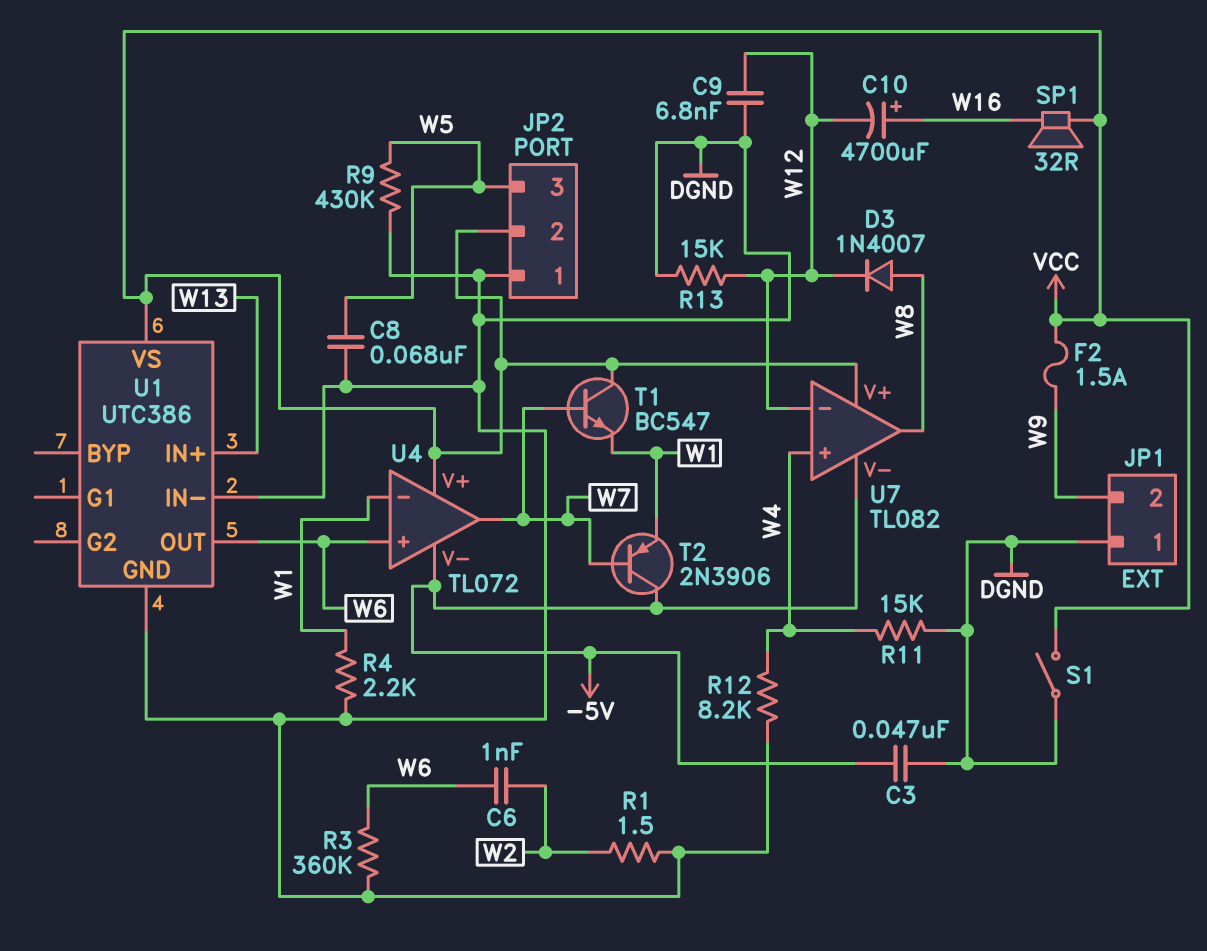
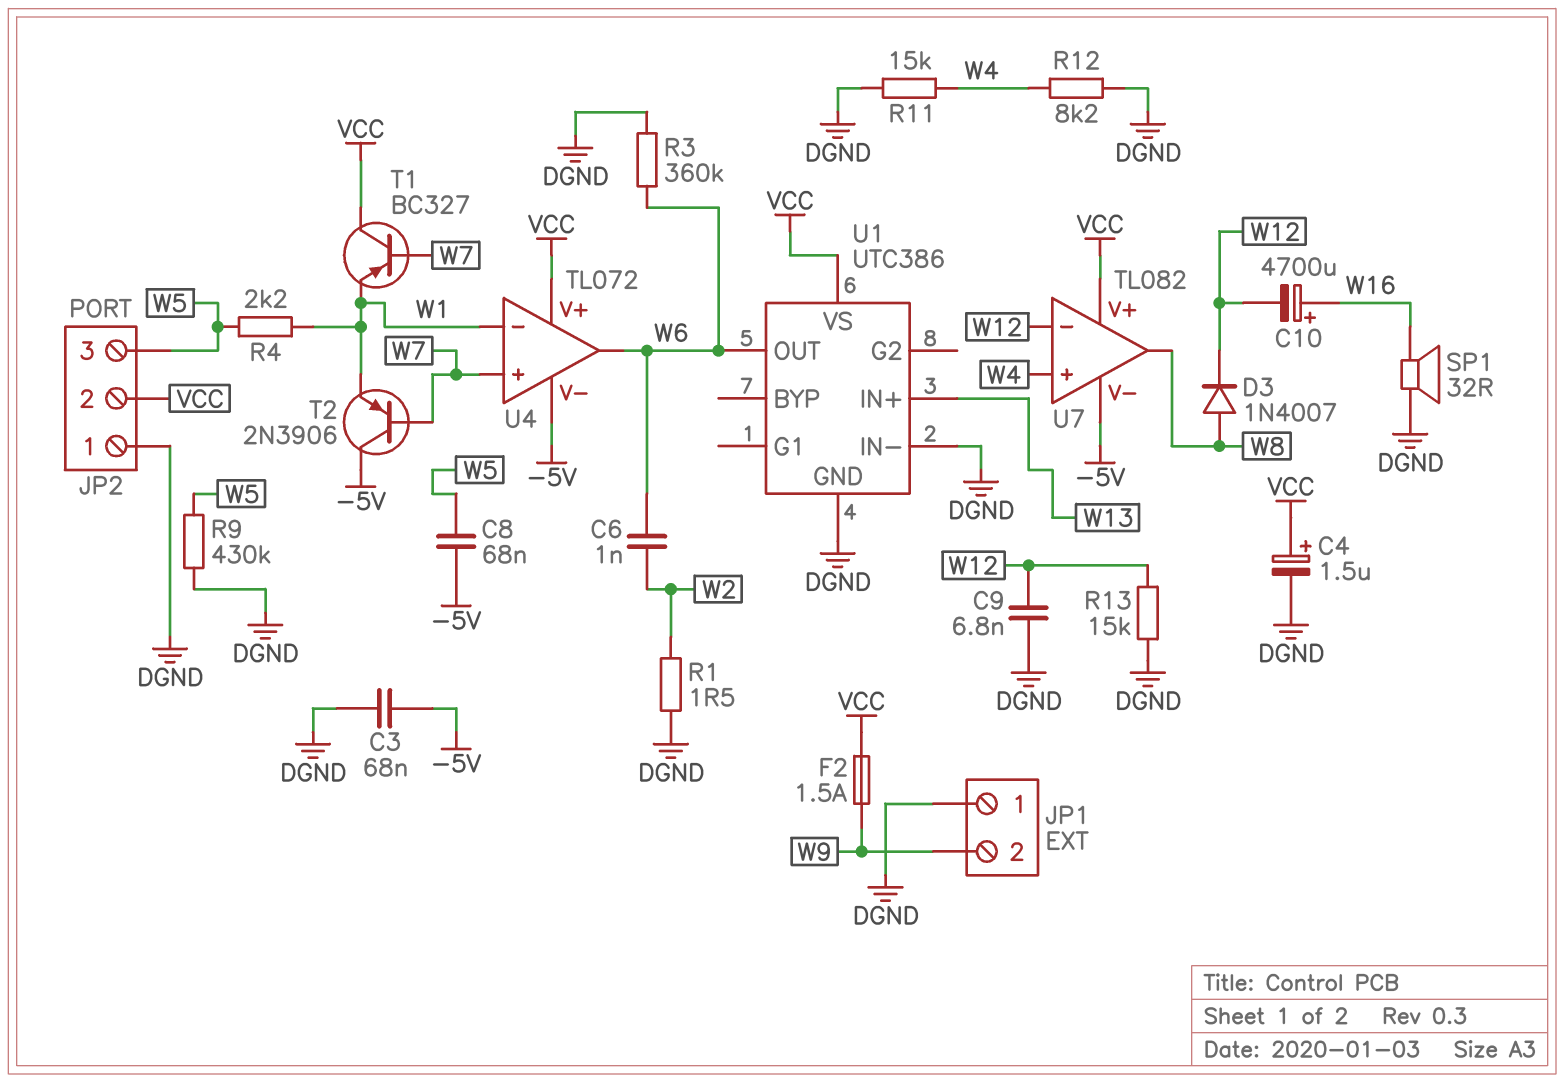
C3: 47nF (-5V, DGND) -> 68nF (-5V, DGND)
C4: none -> 1.5uF (plus VCC, minus DGND)
C8: 68nF (DGND, W5) -> 68nF (-5V, W5)
R4: 2.2k (DGND, W1) -> 2.2k (W1, W5)
S1: switch (DGND, VCC) -> none
SP1: speaker 32R (VCC, W16) -> speaker 32R (DGND, W16)
T1: NPN BC547 (B W7, C VCC, E W1) -> PNP BC327 (B W7, C VCC, E W1)
U4 pin in+: W6 -> W7
U4 pin out: W7 -> W6

